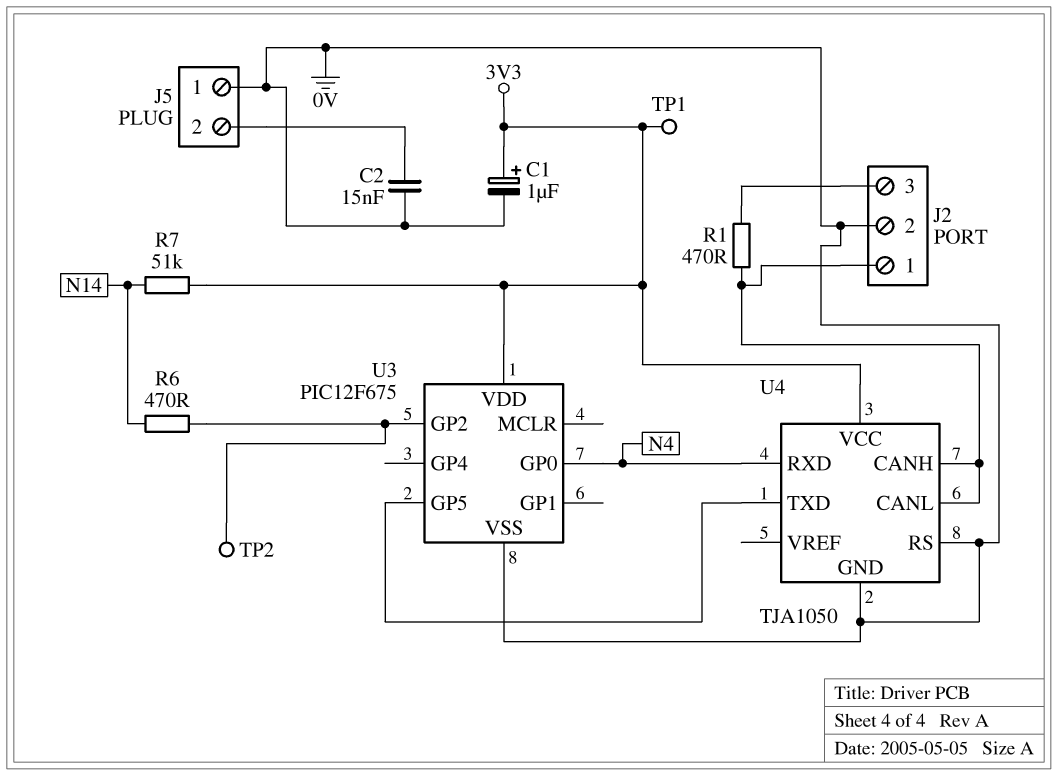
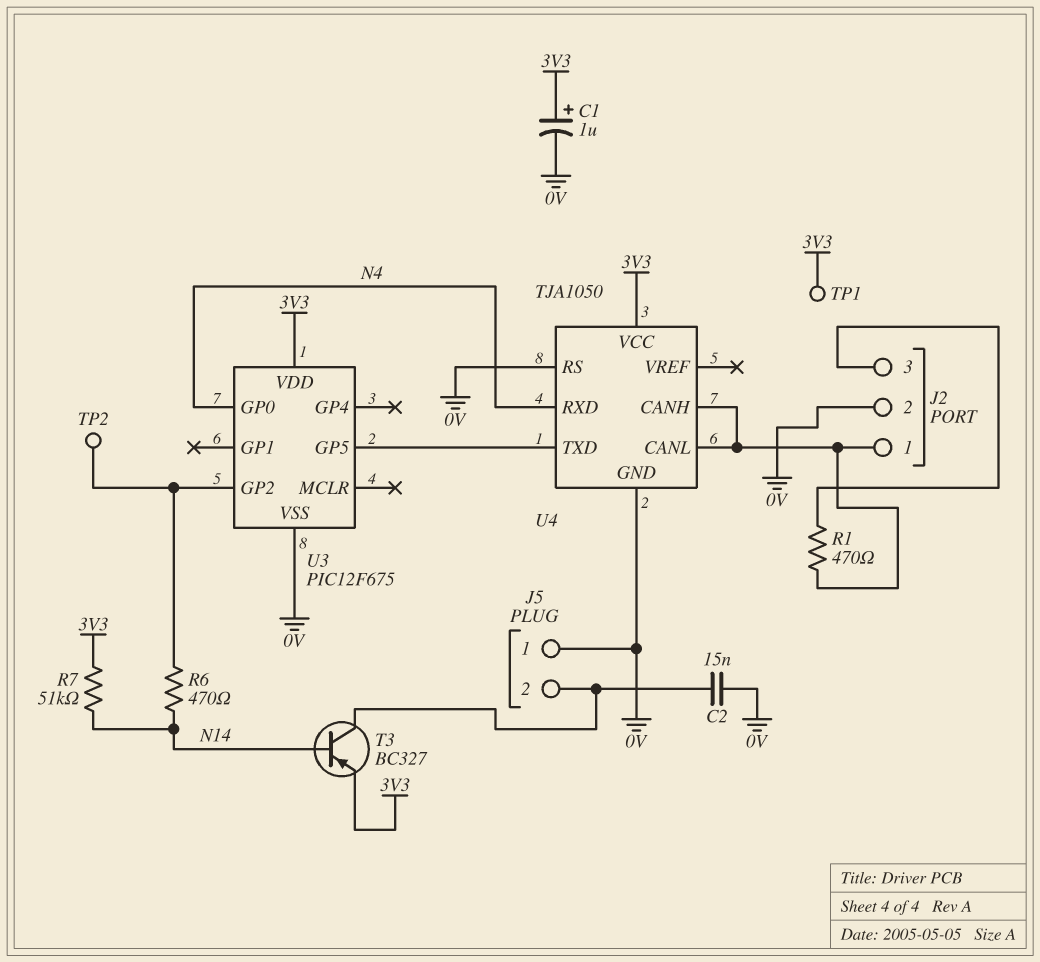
T3: none -> PNP BC327 (B N14, C J5/2, E 3V3)

